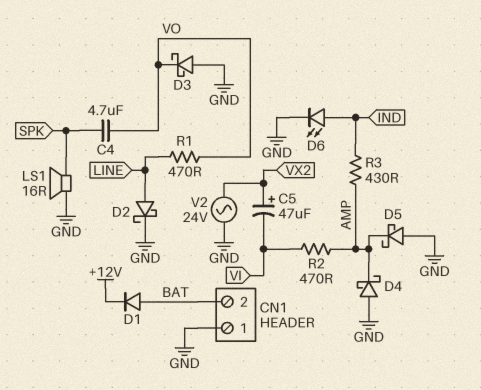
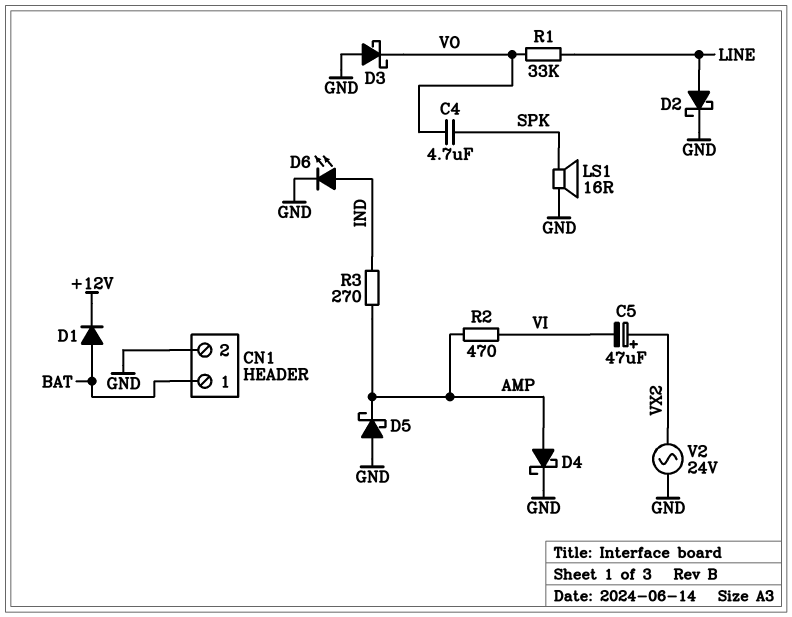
CN1 pin 1: GND -> BAT
CN1 pin 2: BAT -> GND
D4: schottky (A GND, K AMP) -> schottky (A AMP, K GND)
R1: 470 (LINE, VO) -> 33k (LINE, VO)
R3: 430 (AMP, IND) -> 270 (AMP, IND)

